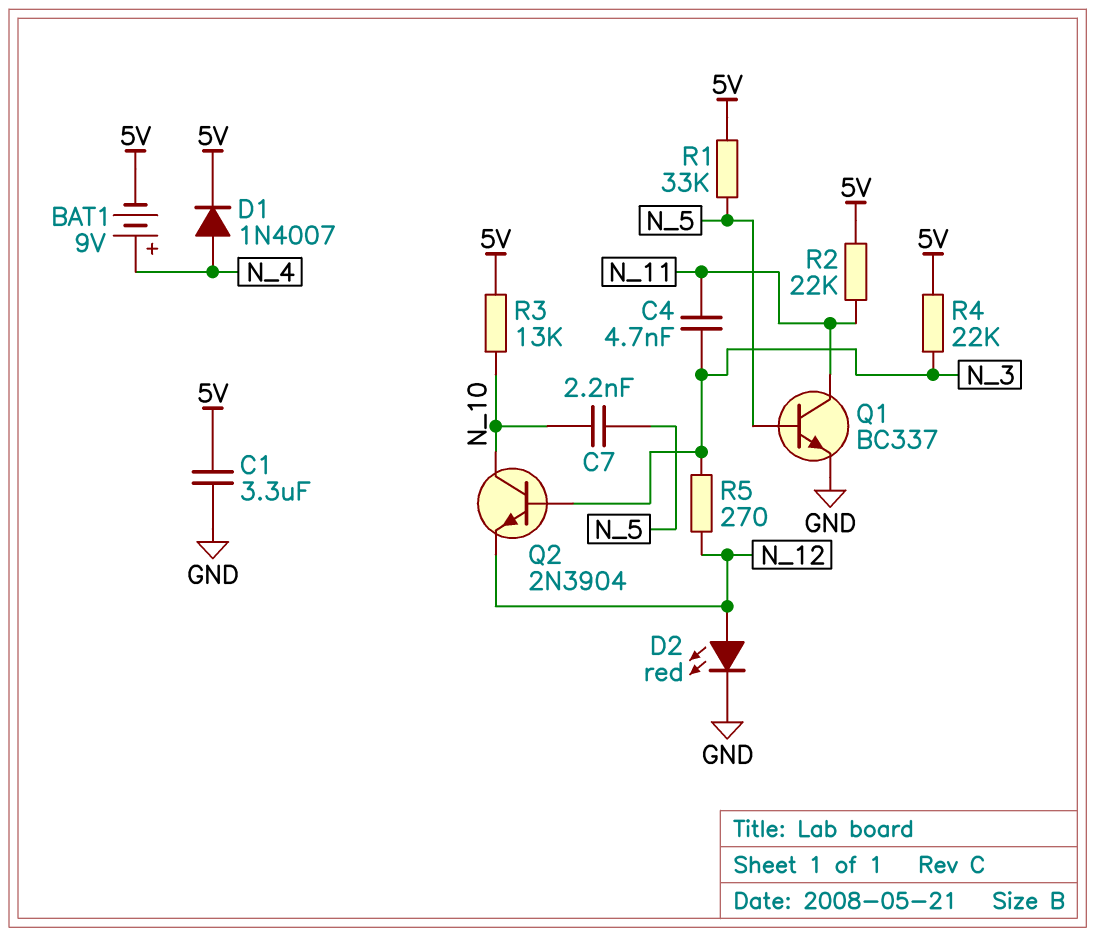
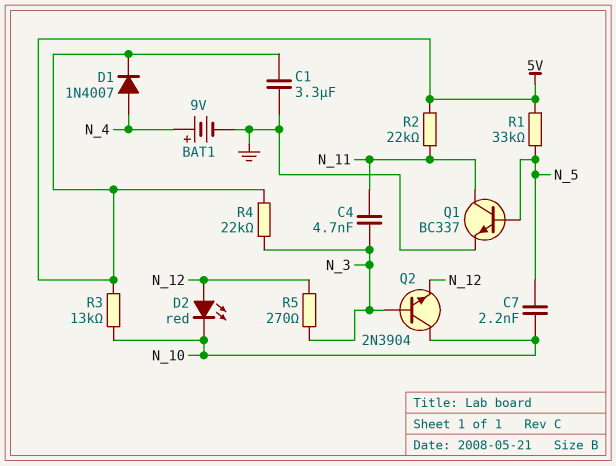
BAT1: 9V (plus N_4, minus 5V) -> 9V (plus N_4, minus GND)
D2: LED red (A N_12, K GND) -> LED red (A N_12, K N_10)

